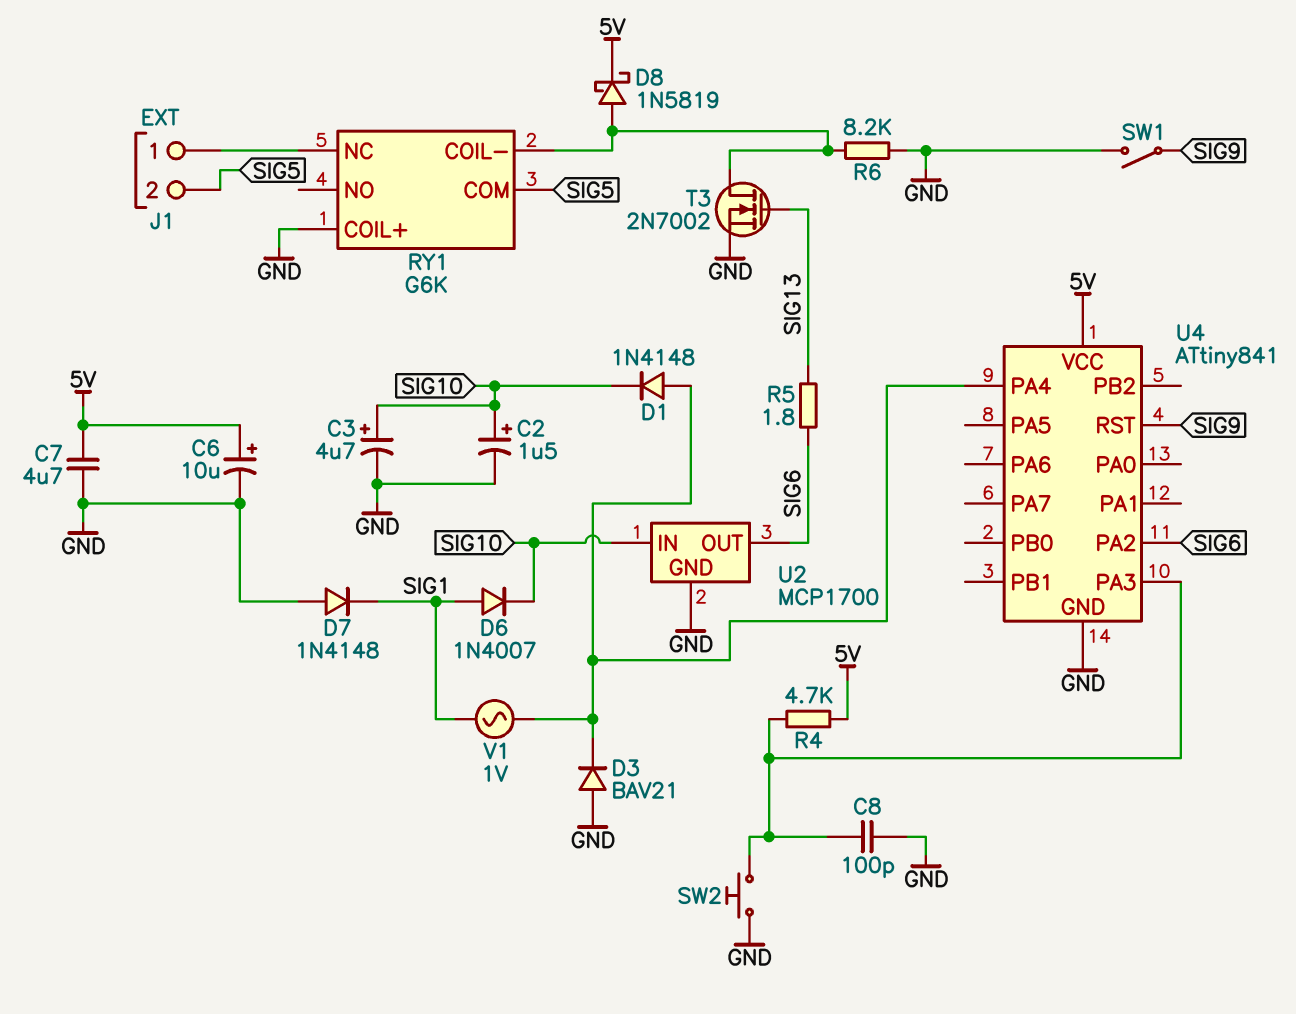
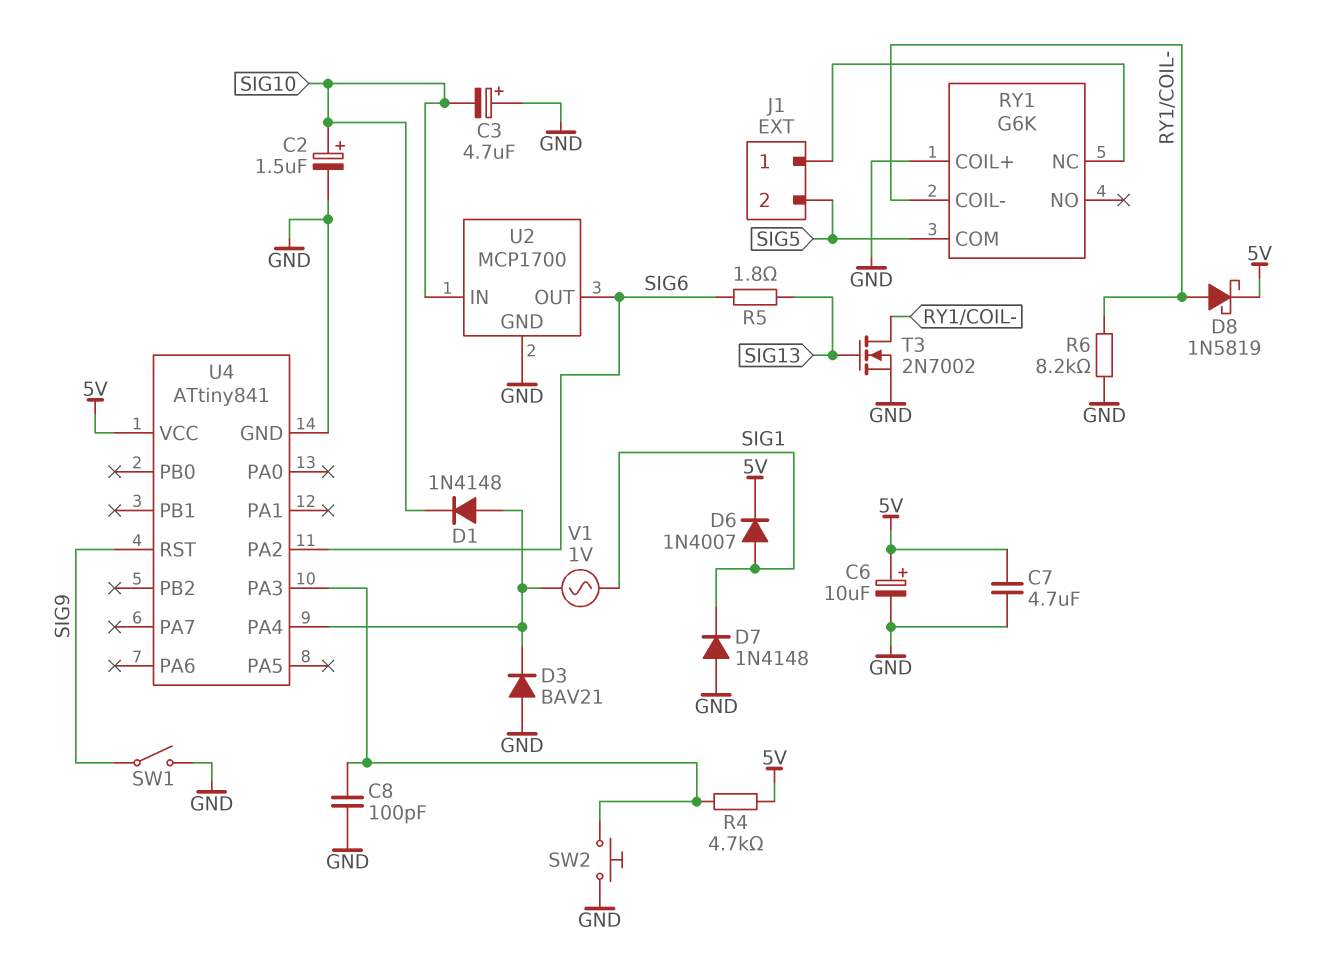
C3: 4.7uF (plus SIG10, minus GND) -> 4.7uF (plus GND, minus SIG10)
D6: diode 1N4007 (A SIG1, K SIG10) -> diode 1N4007 (A SIG1, K 5V)

